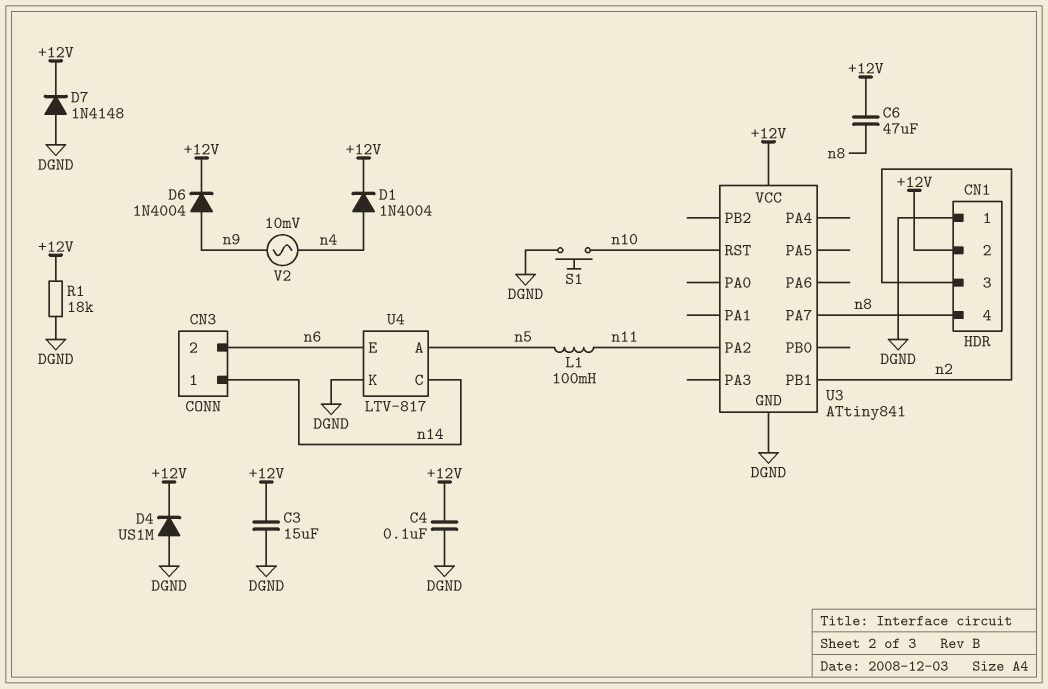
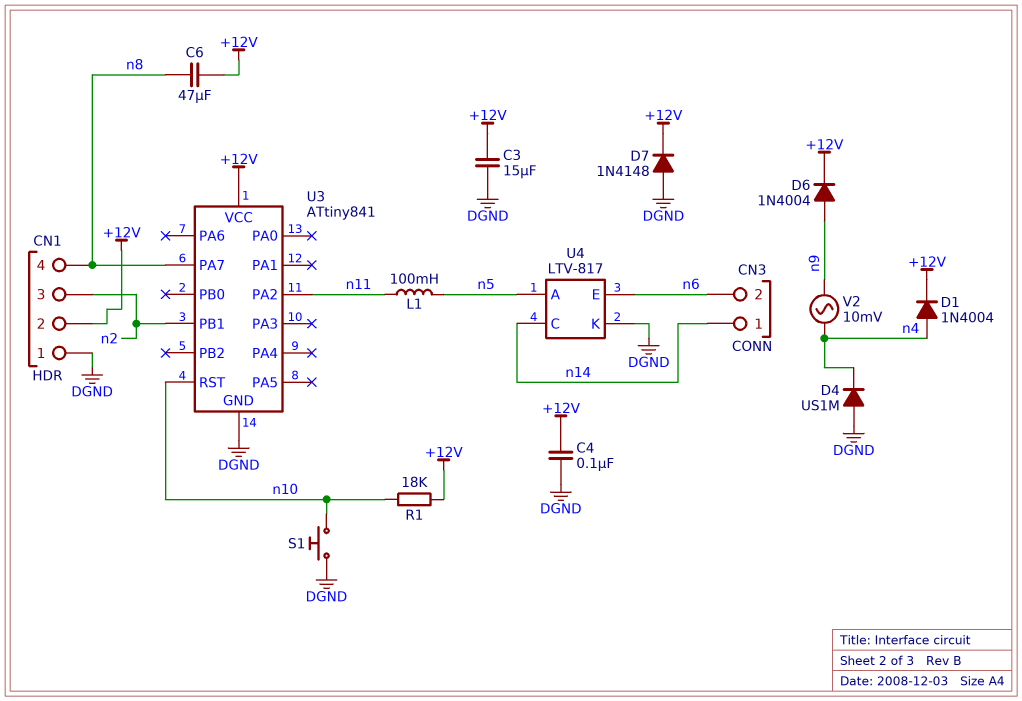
D4: diode US1M (A DGND, K +12V) -> diode US1M (A DGND, K n4)
R1: 18k (+12V, DGND) -> 18k (+12V, n10)

